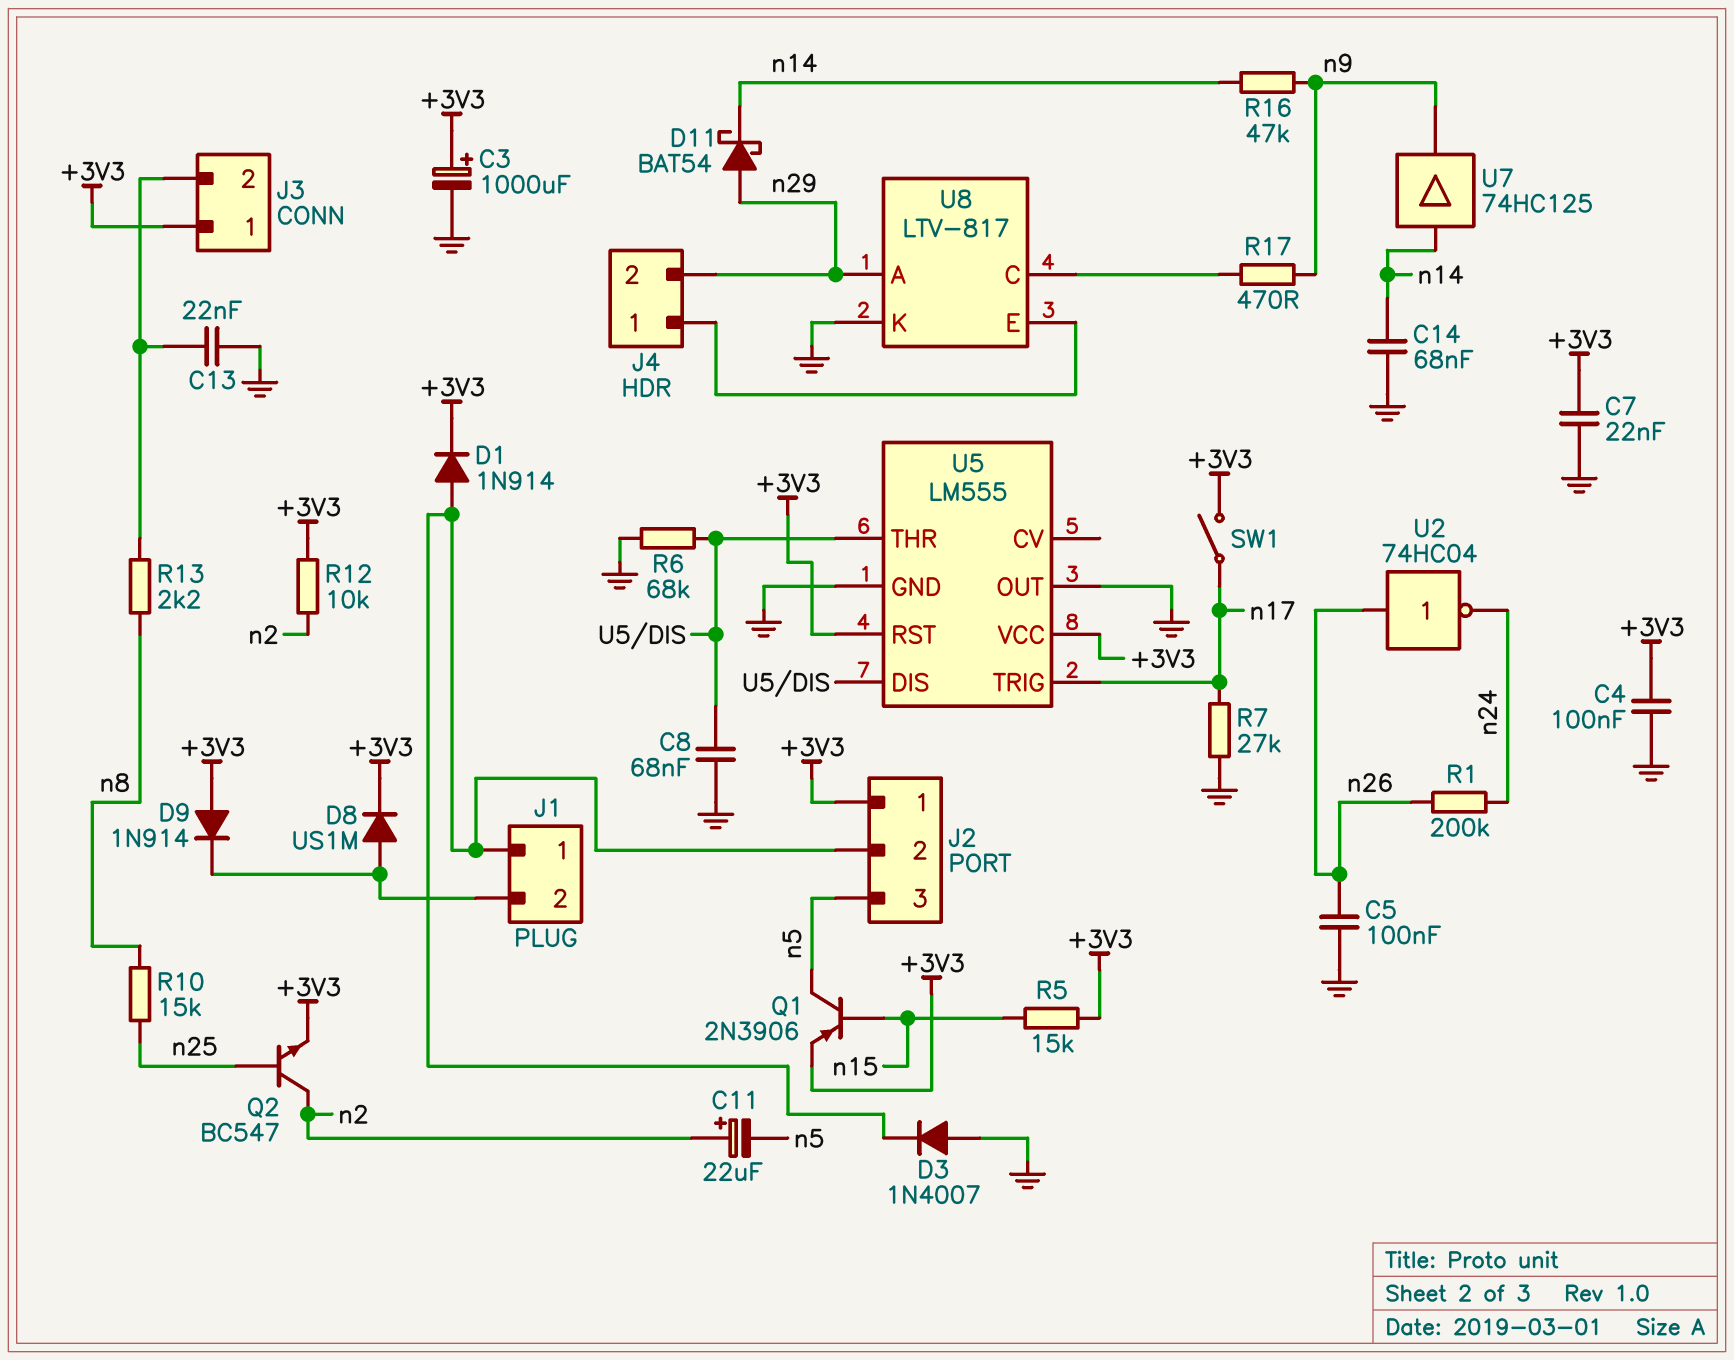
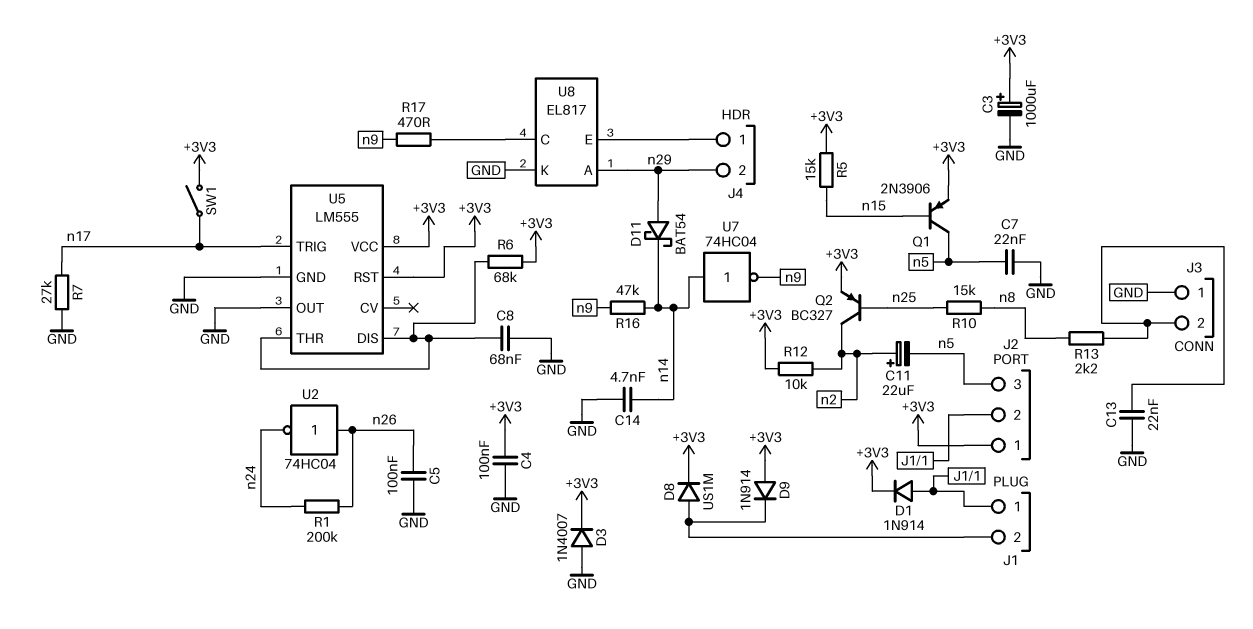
C7: 22nF (+3V3, GND) -> 22nF (GND, n5)
C14: 68nF (GND, n14) -> 4.7nF (GND, n14)
D3: diode 1N4007 (A GND, K J1/1) -> diode 1N4007 (A GND, K +3V3)
J3 pin 1: +3V3 -> GND
Q2: NPN BC547 (B n25, C n2, E +3V3) -> PNP BC327 (B n25, C n2, E +3V3)
R6: 68k (GND, U5/DIS) -> 68k (+3V3, U5/DIS)
U7: buffer 74HC125 (in n14, out n9) -> NOT 74HC04 (in n14, out n9)
U8: LTV-817 -> EL817

